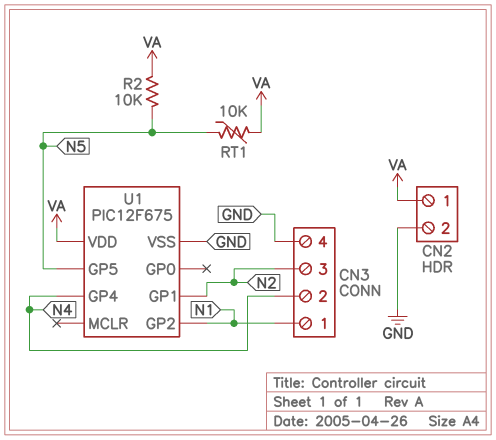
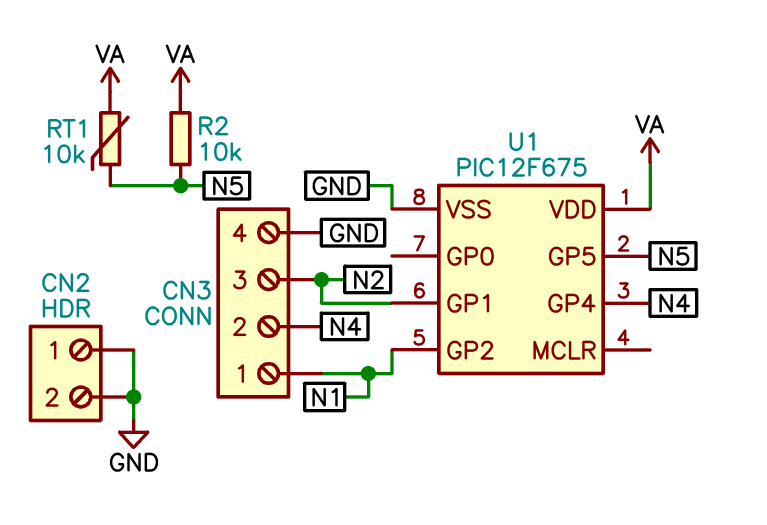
CN2 pin 1: VA -> GND

